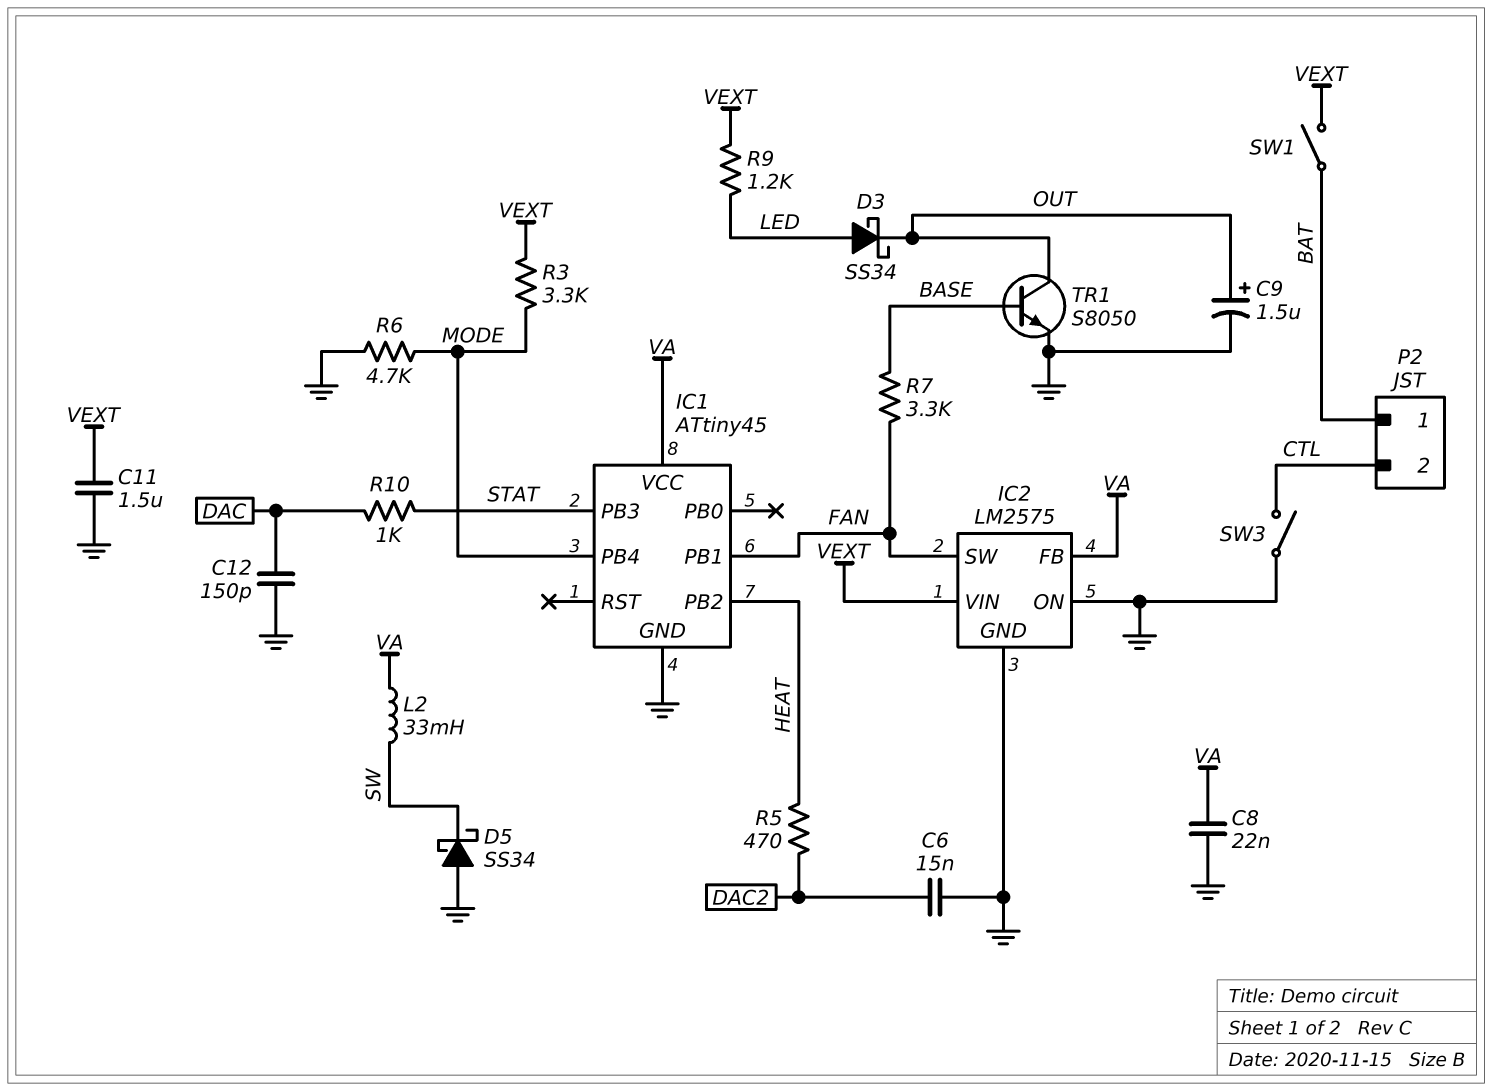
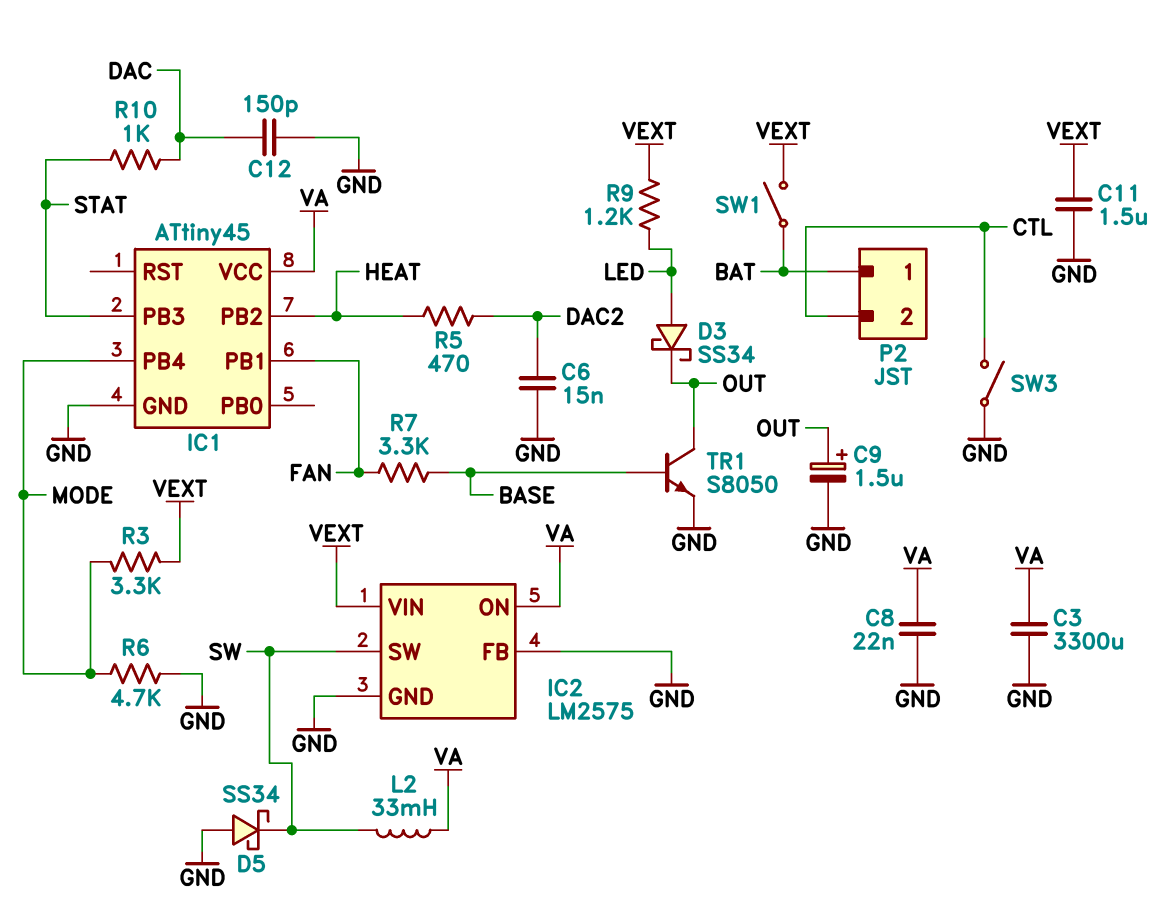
C3: none -> 3300uF (GND, VA)
IC2 pin FB: VA -> GND
IC2 pin ON: GND -> VA
IC2 pin SW: FAN -> SW

